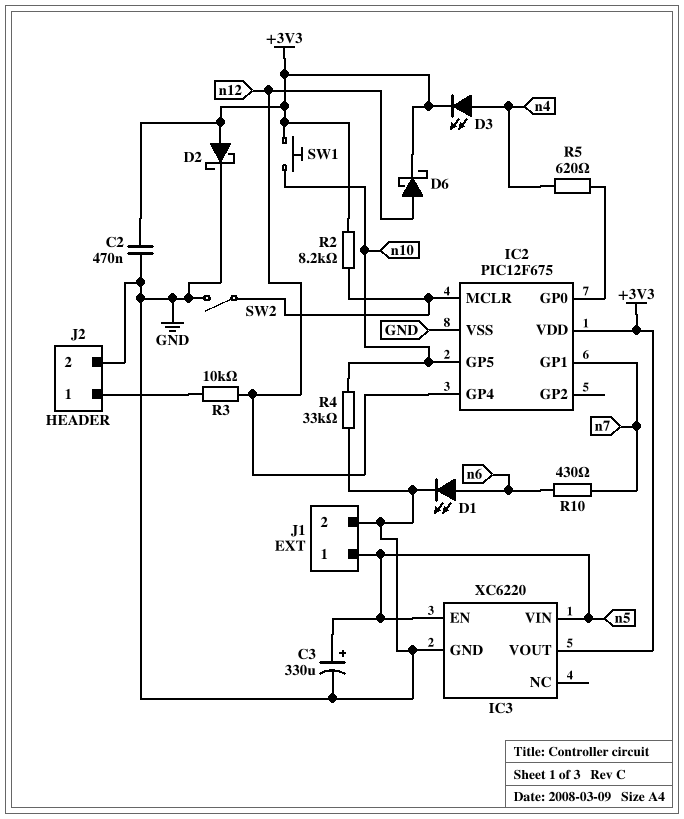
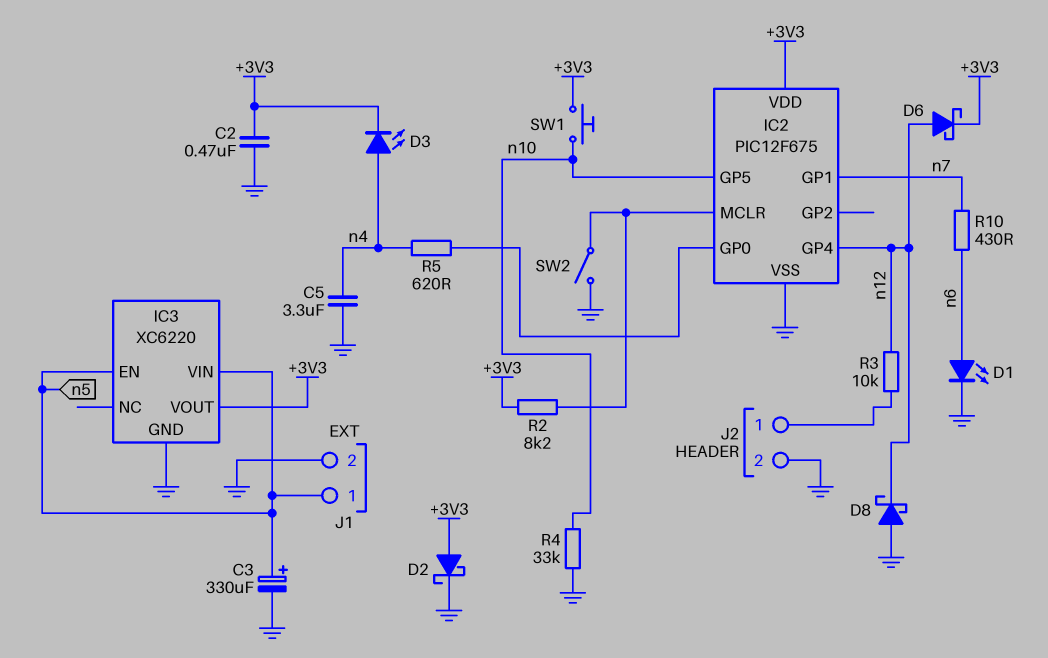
C5: none -> 3.3uF (GND, n4)
D8: none -> schottky (A GND, K n12)

